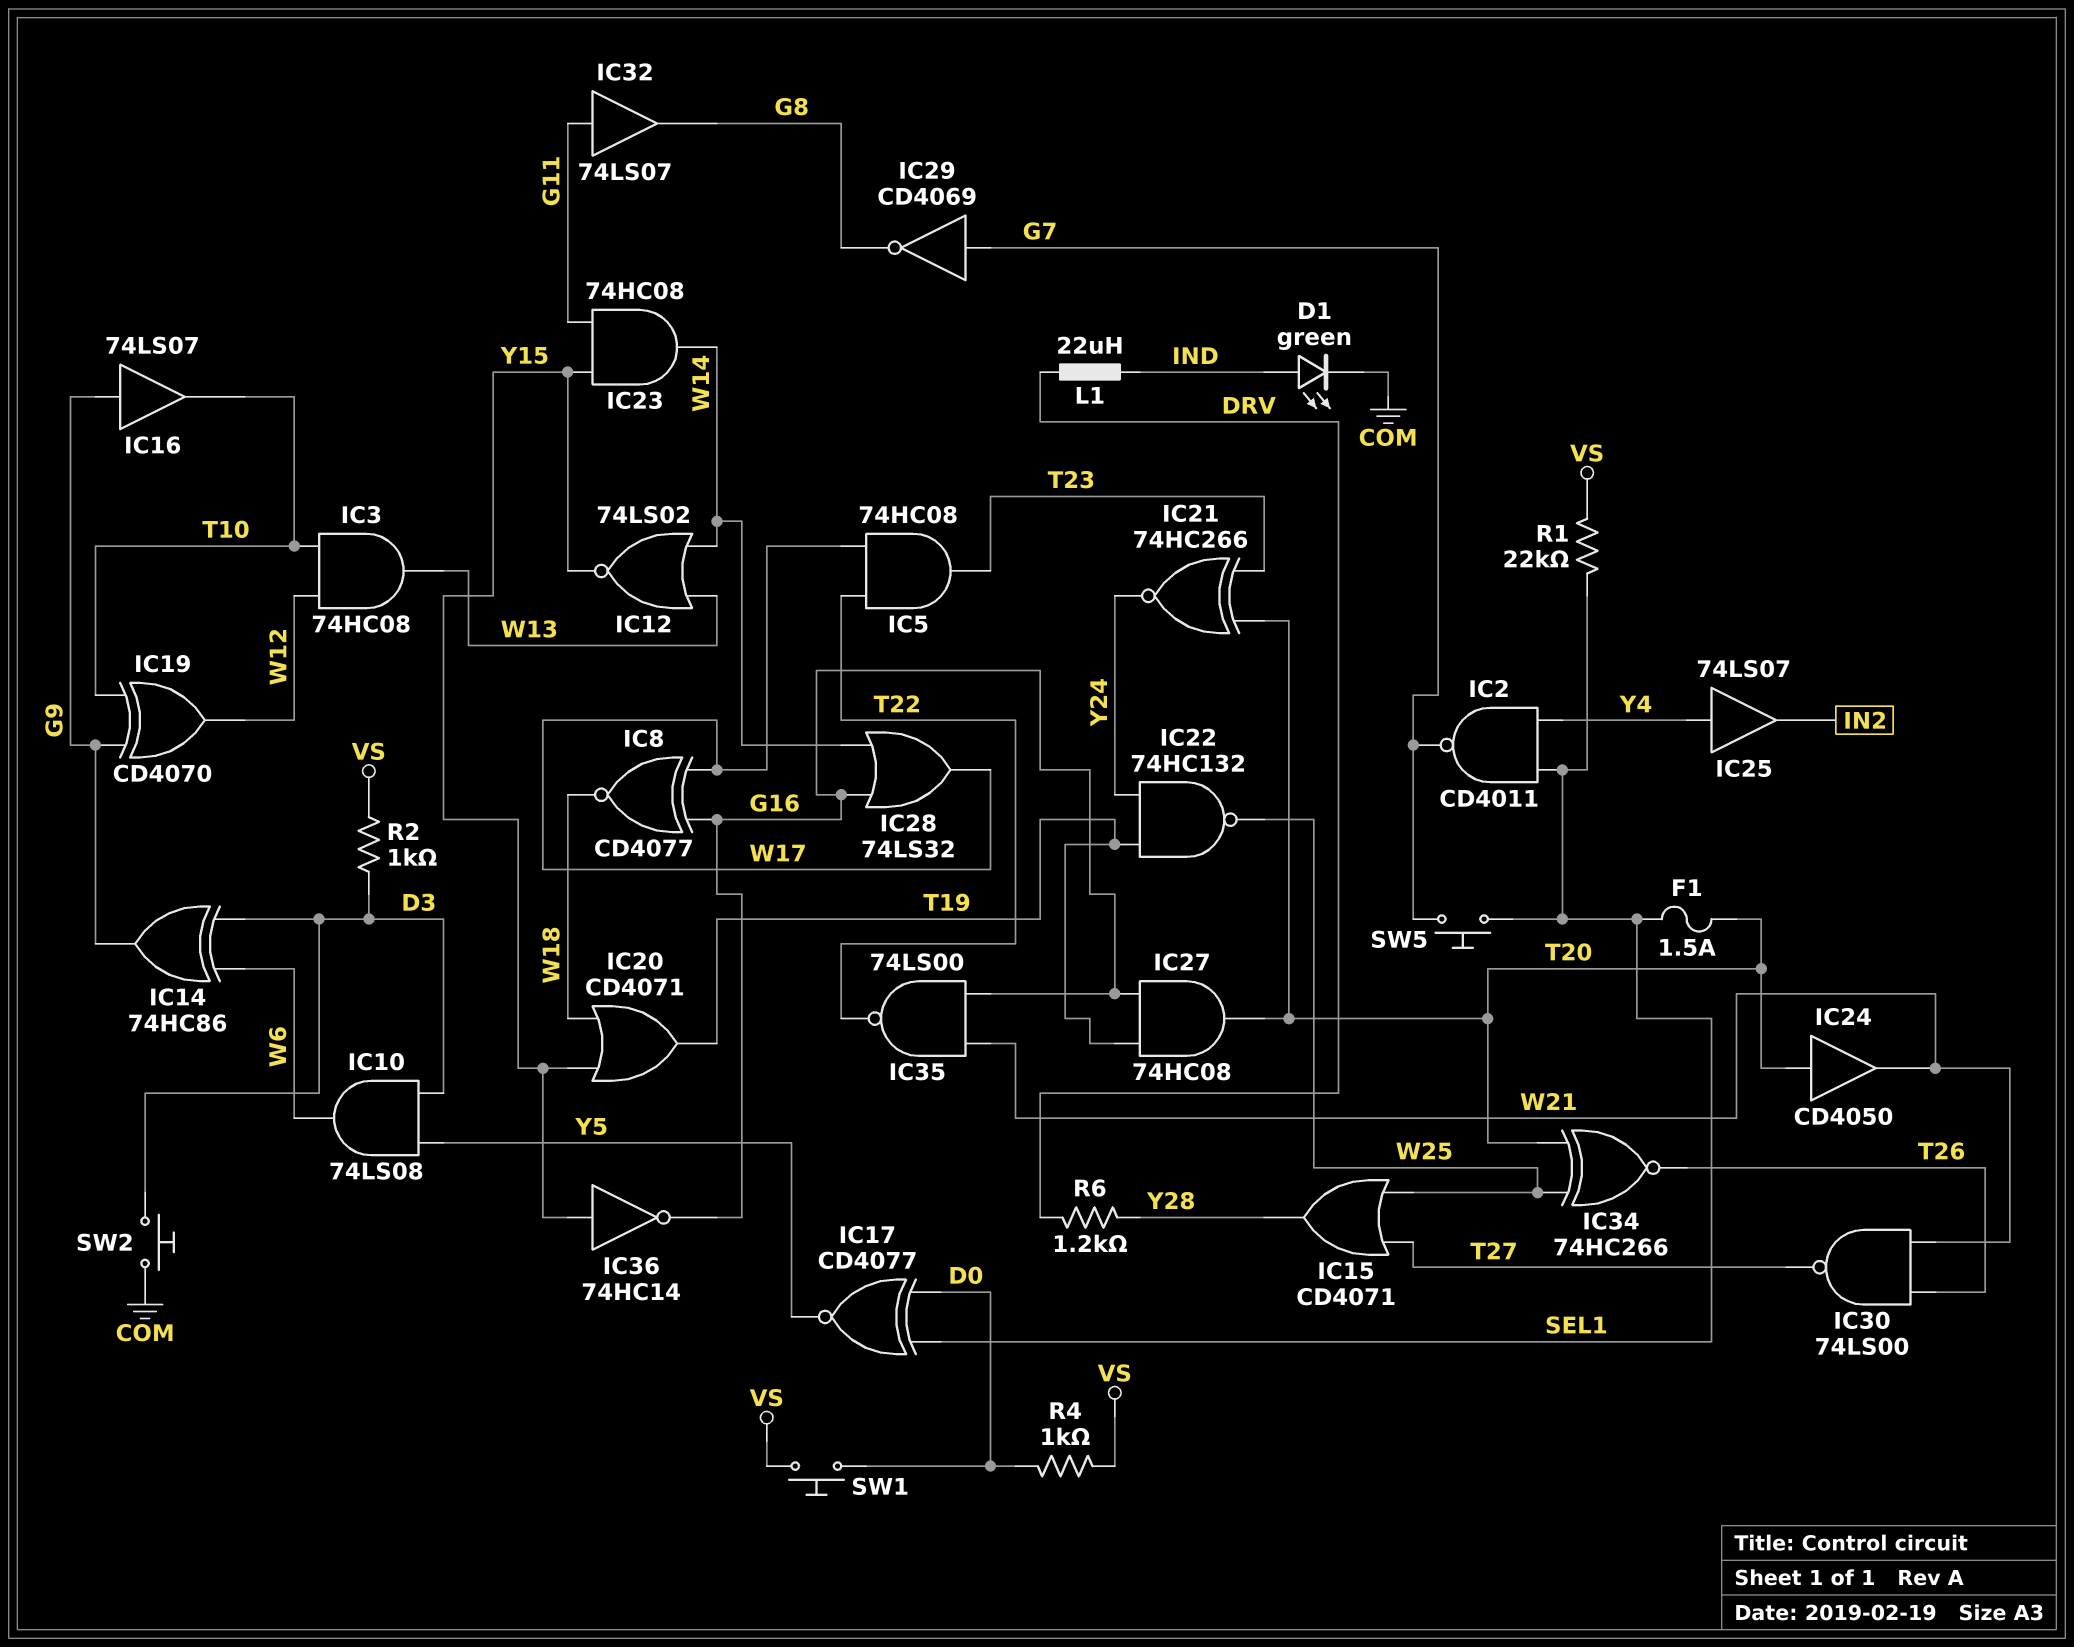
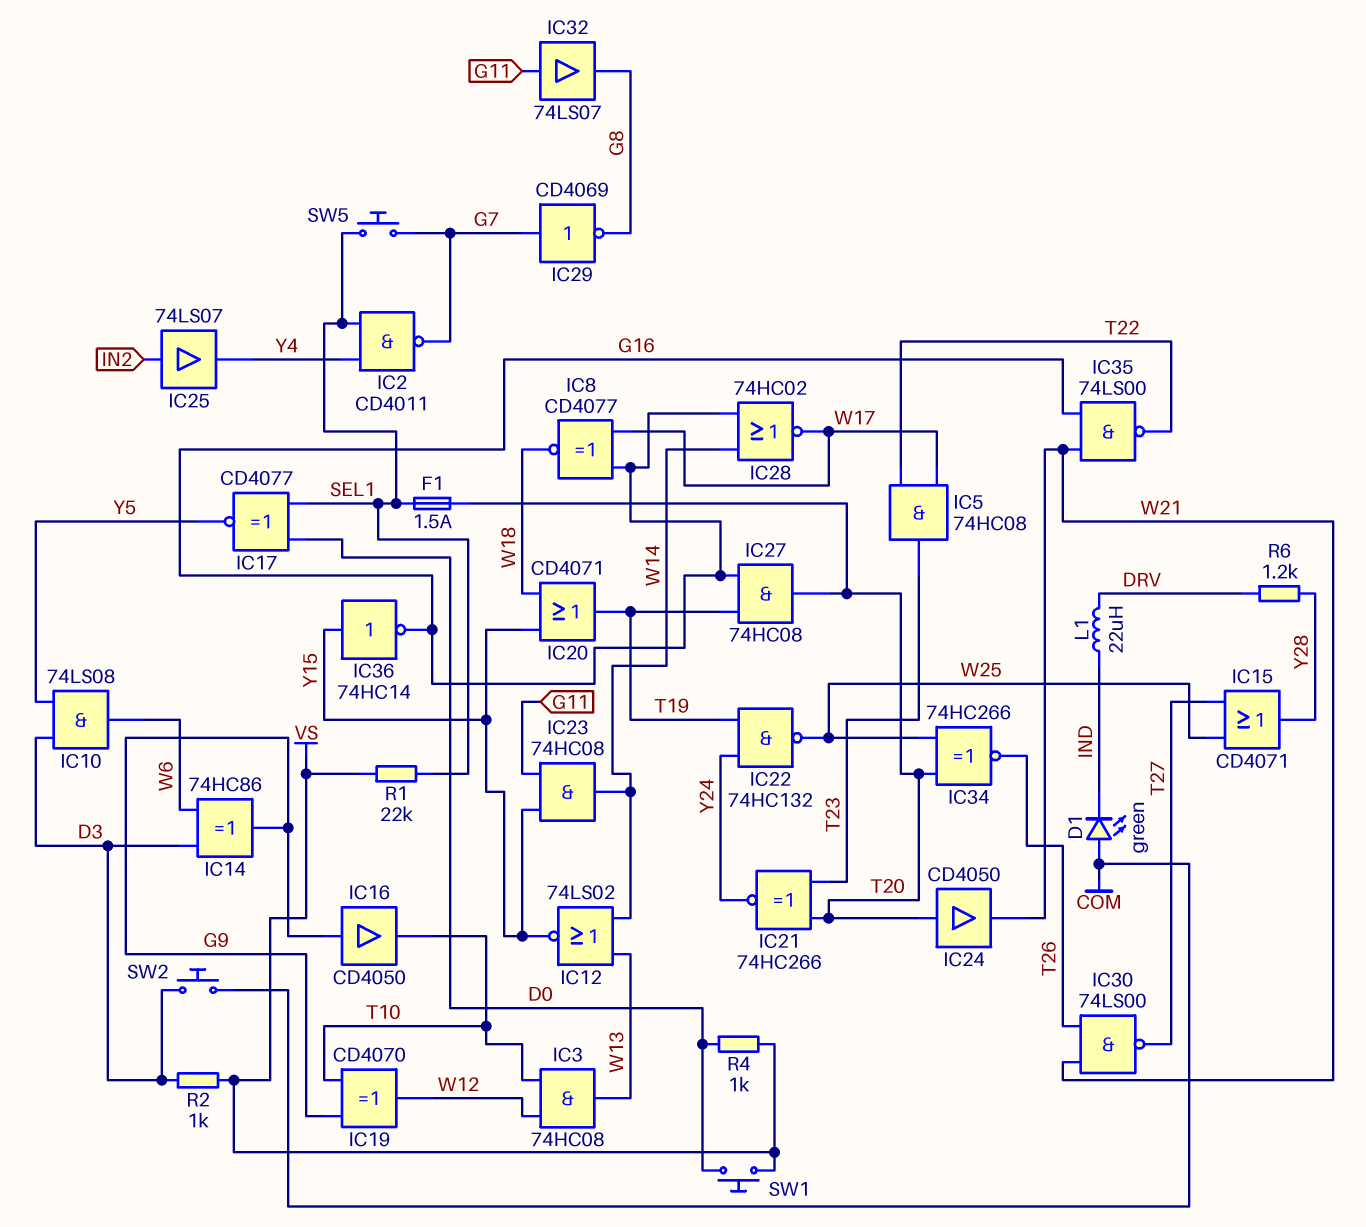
D1: LED green (A IND, K COM) -> LED green (A COM, K IND)
IC16: buffer 74LS07 (in G9, out T10) -> buffer CD4050 (in G9, out T10)
IC25: buffer 74LS07 (in Y4, out IN2) -> buffer 74LS07 (in IN2, out Y4)
IC28: OR 74LS32 (in G16, in W14, out W17) -> NOR 74HC02 (in G16, in W14, out W17)

